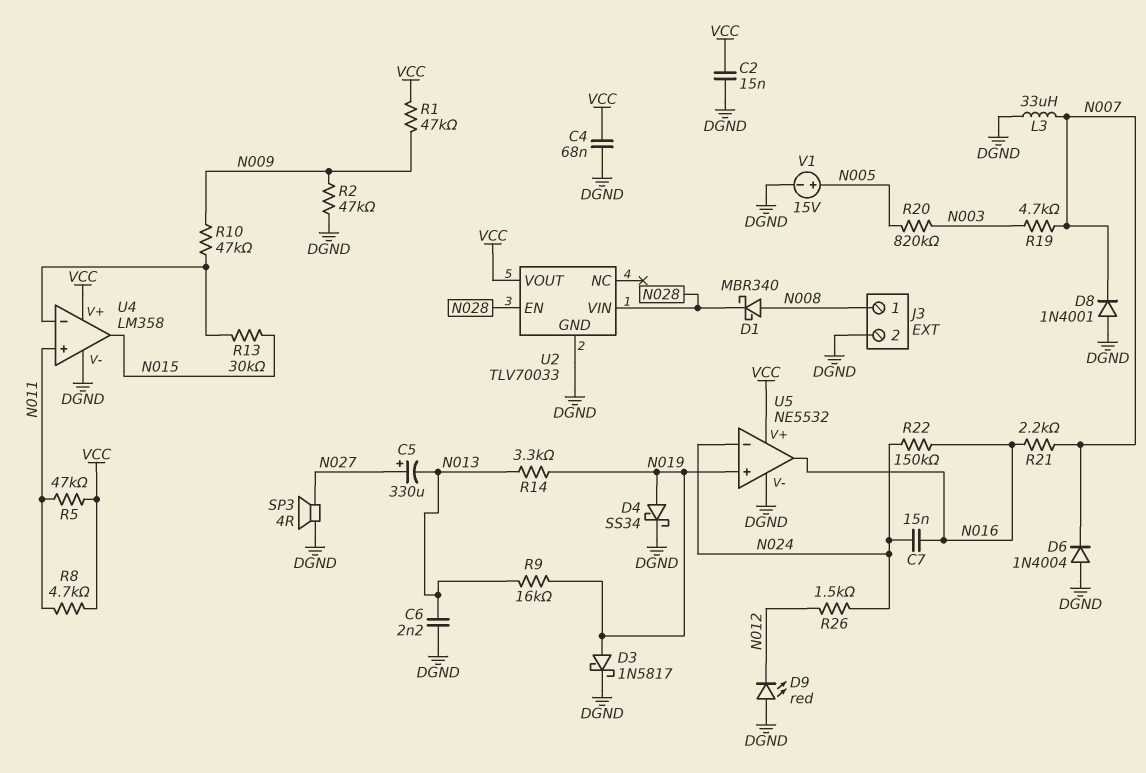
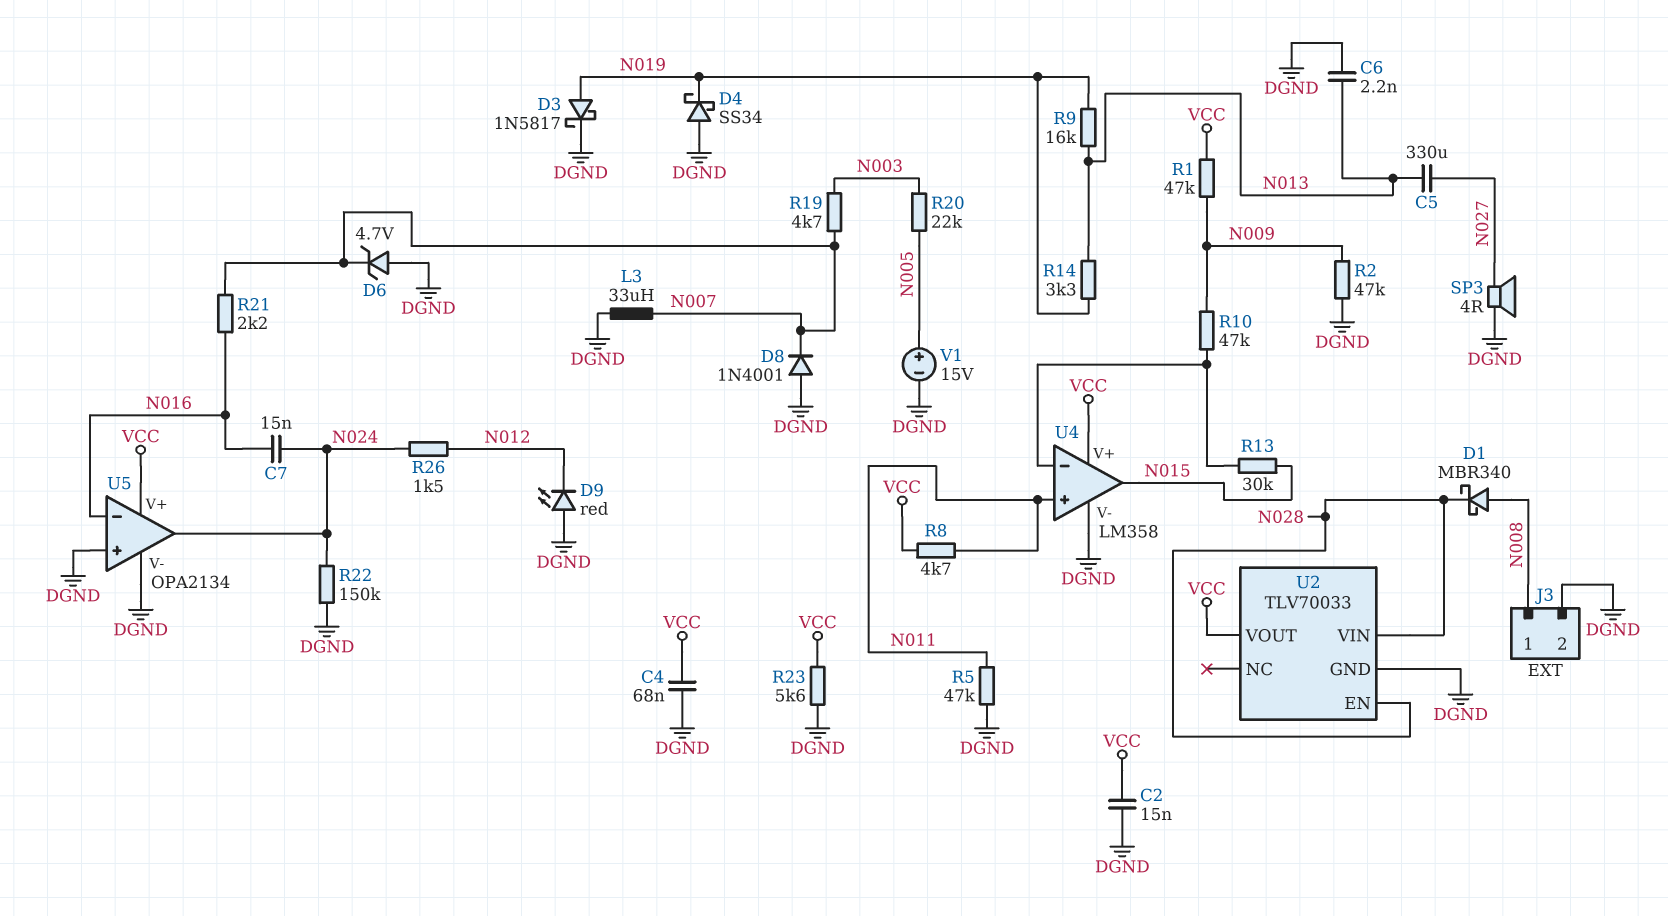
C5: 330uF (plus N027, minus N013) -> 330uF (N013, N027)
D4: schottky SS34 (A N019, K DGND) -> schottky SS34 (A DGND, K N019)
D6: diode 1N4004 (A DGND, K N007) -> zener 4.7V (A DGND, K N007)
R5: 47k (N011, VCC) -> 47k (DGND, N011)
R20: 820k (N003, N005) -> 22k (N003, N005)
R22: 150k (N016, N024) -> 150k (DGND, N024)
R23: none -> 5.6k (DGND, VCC)
U5: NE5532 -> OPA2134
U5 pin in+: N019 -> DGND
U5 pin in-: N024 -> N016
U5 pin out: N016 -> N024

